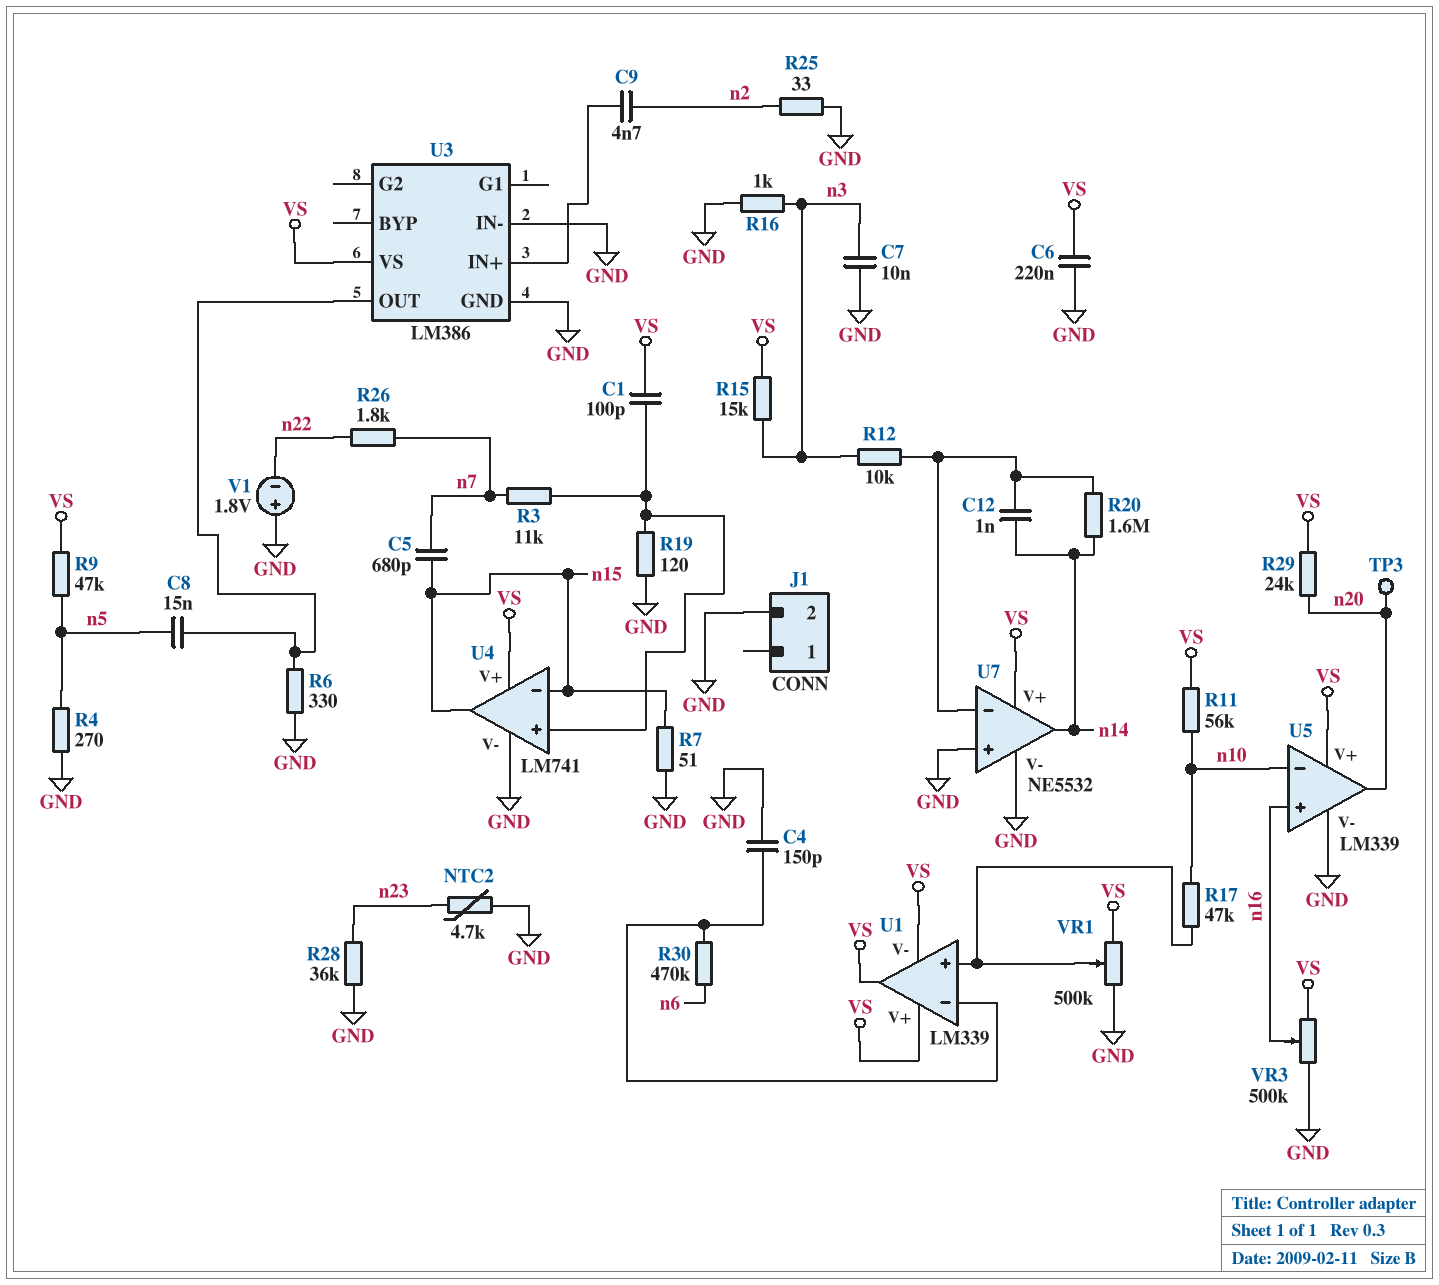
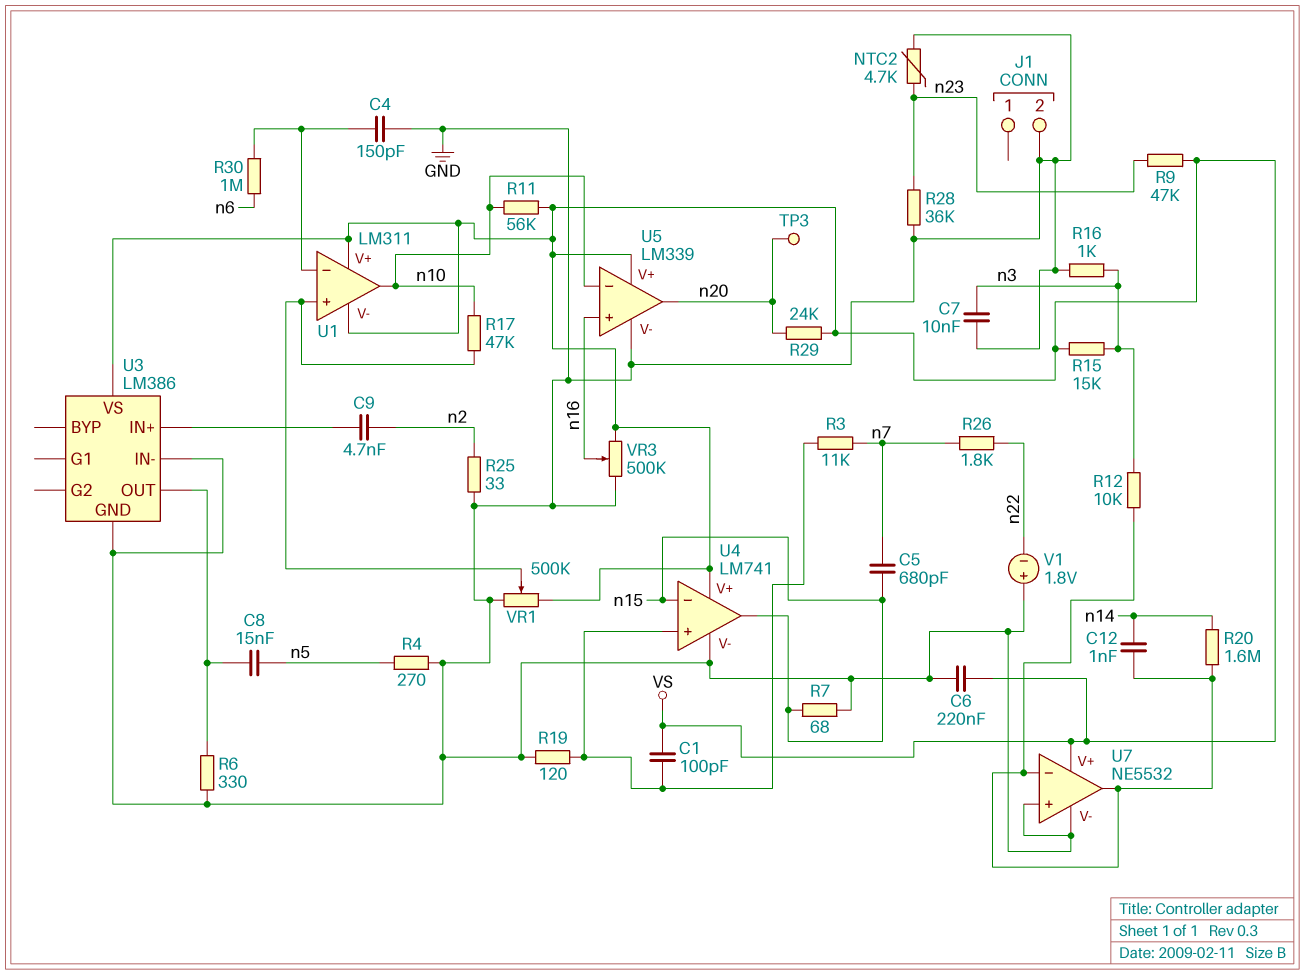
R7: 51 (GND, n15) -> 68 (GND, n15)
R9: 47k (VS, n5) -> 47k (VS, n23)
R30: 470k (U1/in-, n6) -> 1M (U1/in-, n6)
U1: LM339 -> LM311
U1 pin out: VS -> n10
U7 pin out: n14 -> U7/in-

